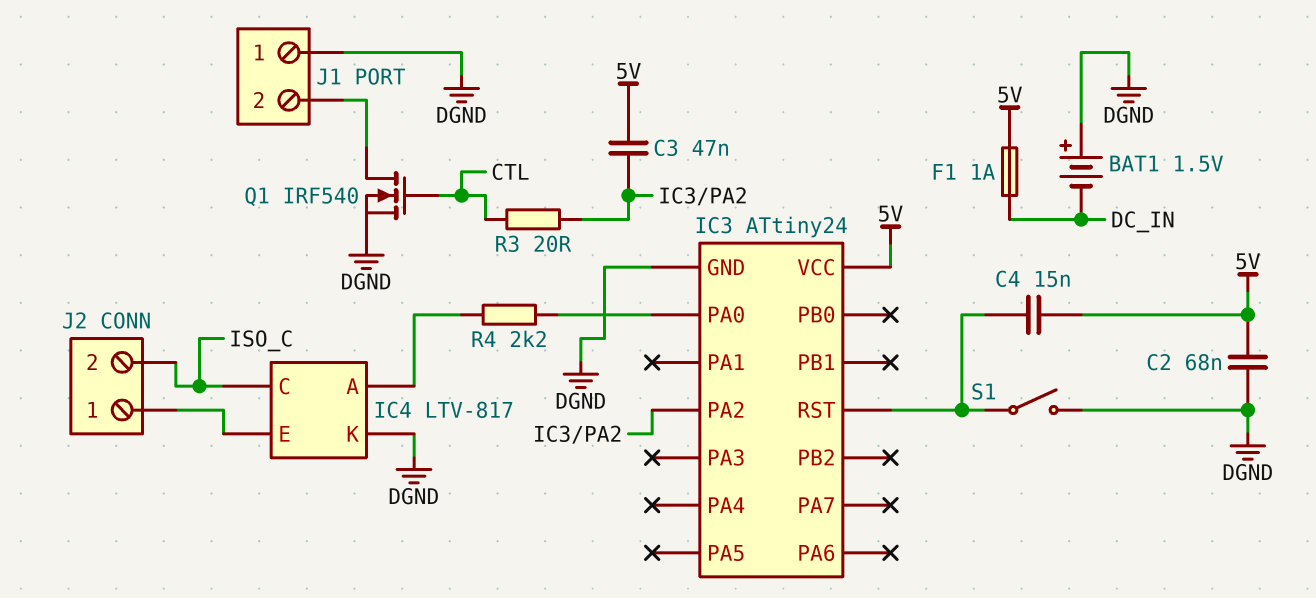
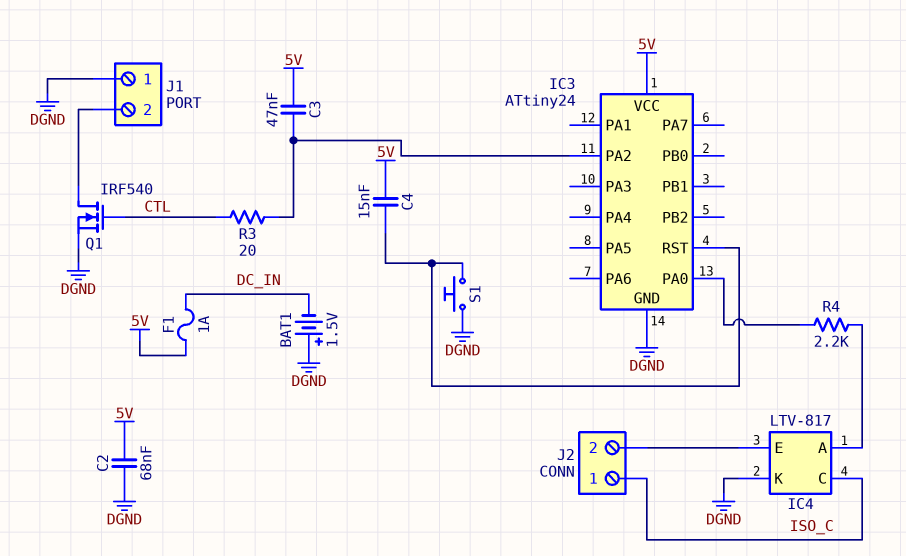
J2 pin 1: IC4/E -> ISO_C
J2 pin 2: ISO_C -> IC4/E
S1: switch (DGND, IC3/RST) -> button (DGND, IC3/RST)

